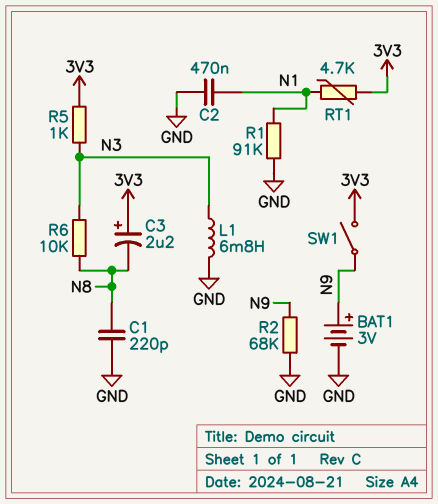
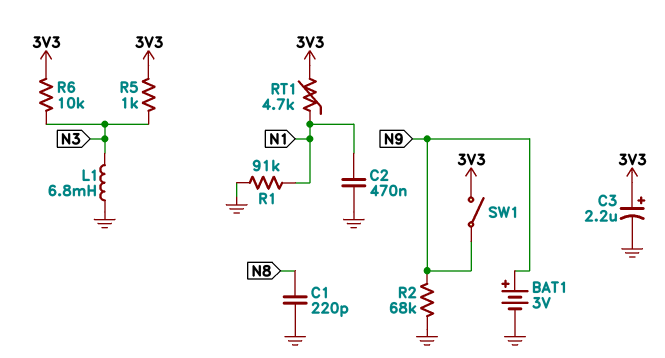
C3: 2.2uF (plus 3V3, minus N8) -> 2.2uF (plus 3V3, minus GND)
R6: 10k (N3, N8) -> 10k (3V3, N3)

